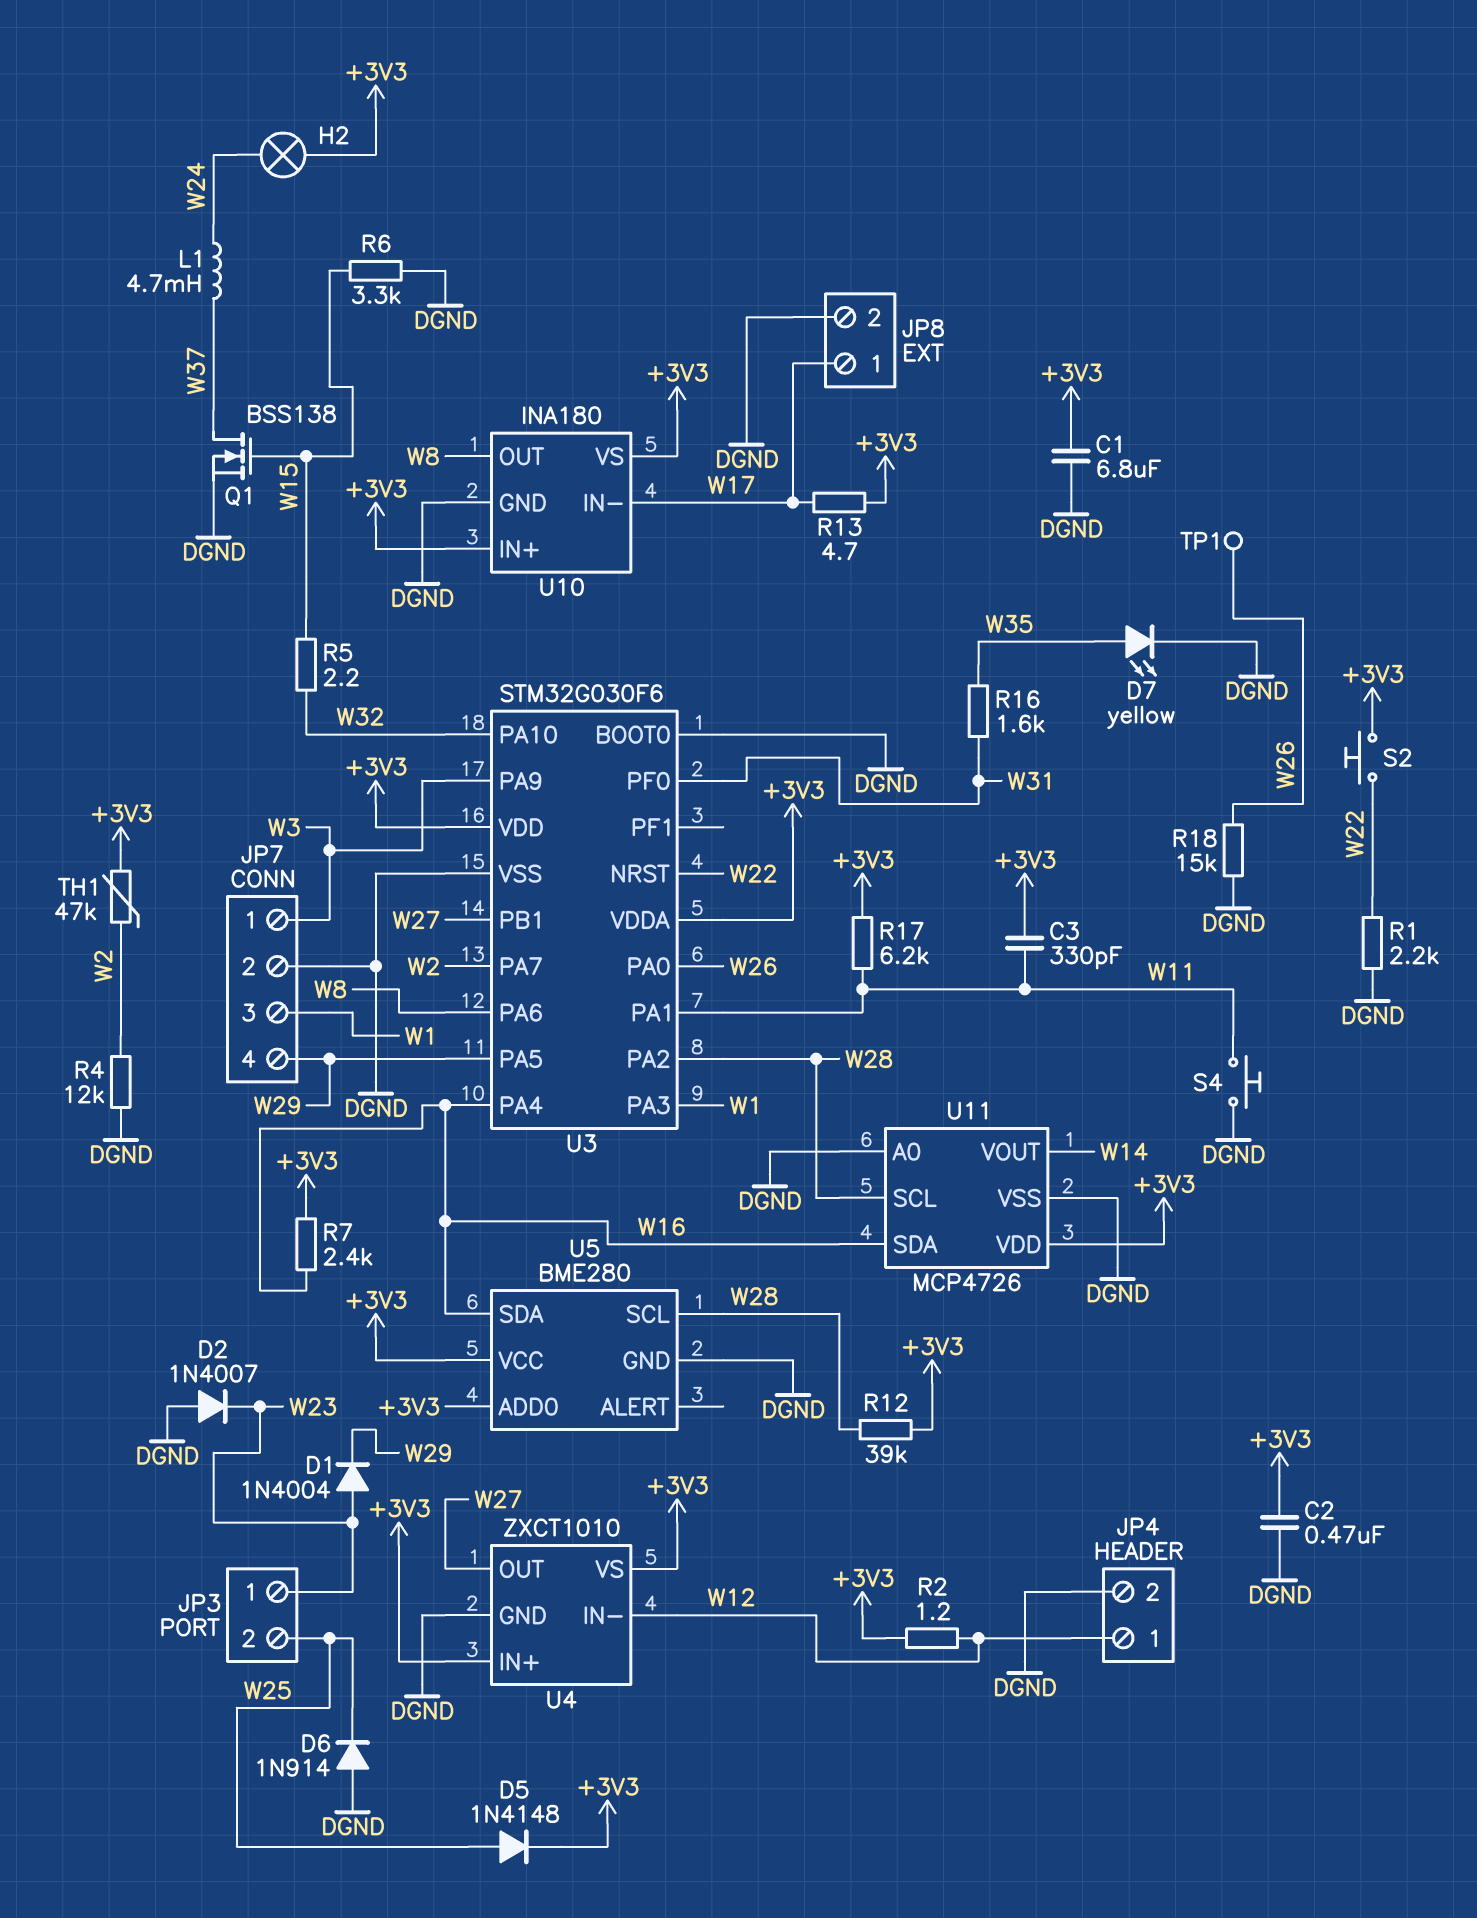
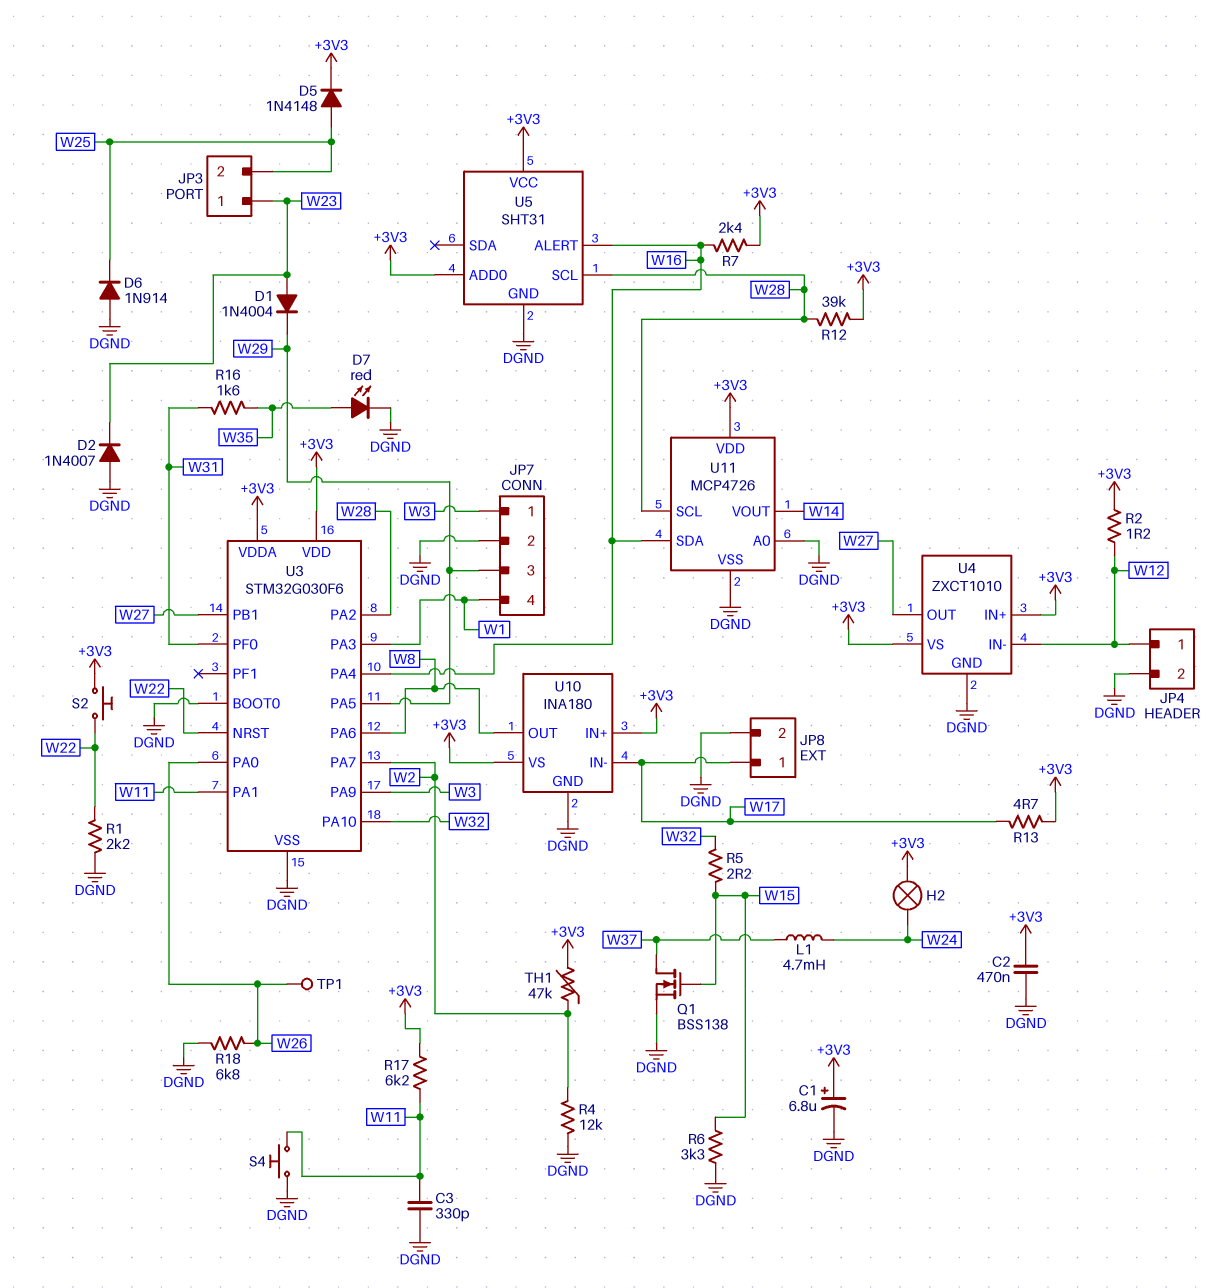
C1: 6.8uF (+3V3, DGND) -> 6.8uF (plus +3V3, minus DGND)
C3: 330pF (+3V3, W11) -> 330pF (DGND, W11)
D7: LED yellow (A W35, K DGND) -> LED red (A W35, K DGND)
JP7 pin 3: W1 -> W29
JP7 pin 4: W29 -> W1
R18: 15k (DGND, W26) -> 6.8k (DGND, W26)
U5: BME280 -> SHT31
U5 pin ALERT: none -> W16
U5 pin SDA: W16 -> none

